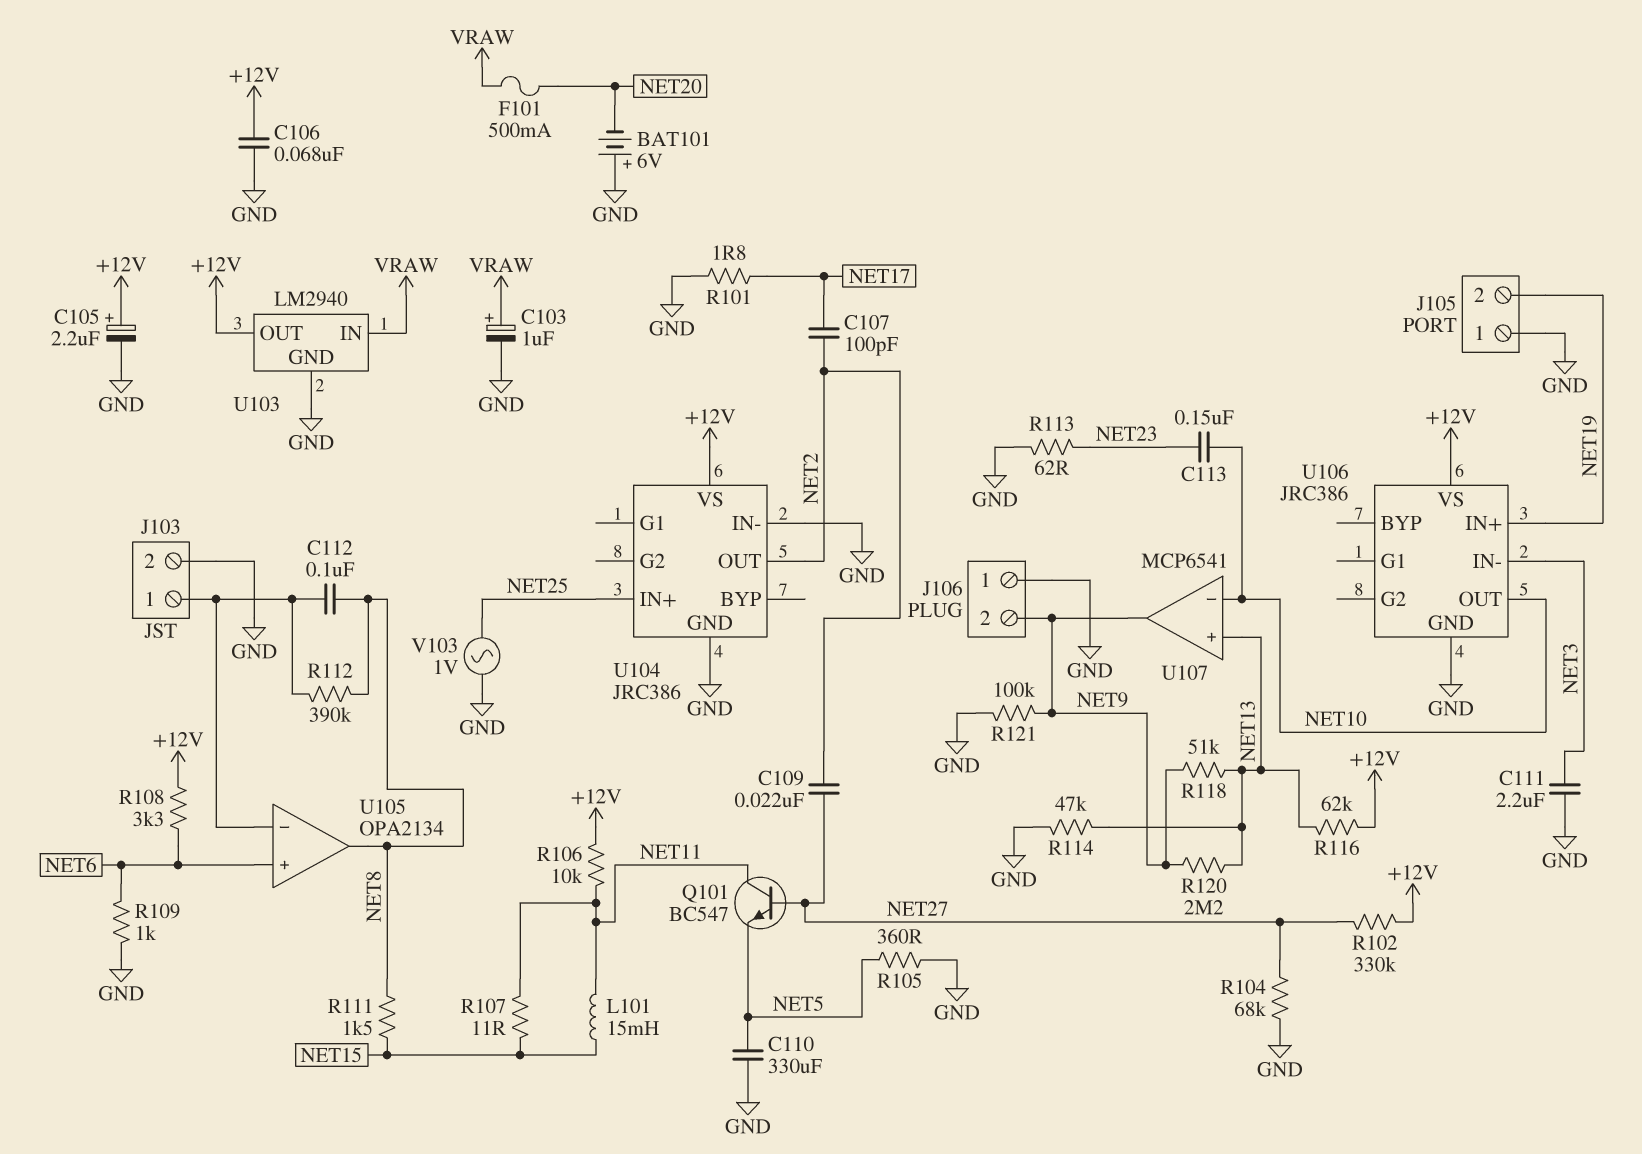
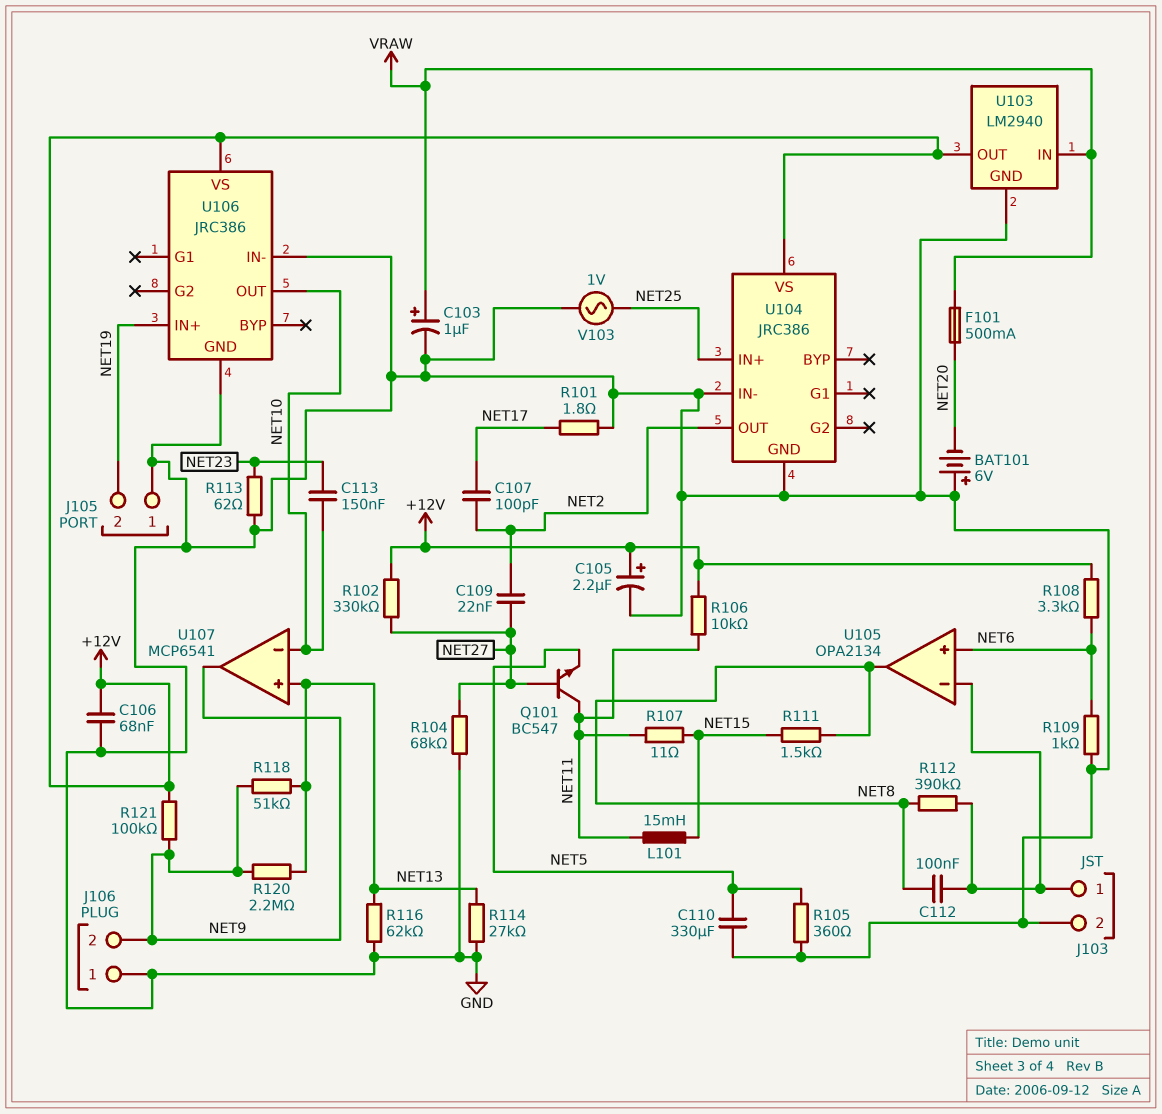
C111: 2.2uF (GND, NET3) -> none
R114: 47k (GND, NET13) -> 27k (GND, NET13)
R116: 62k (+12V, NET13) -> 62k (GND, NET13)
R121: 100k (GND, NET9) -> 100k (+12V, NET9)
U106 pin IN-: NET3 -> GND

